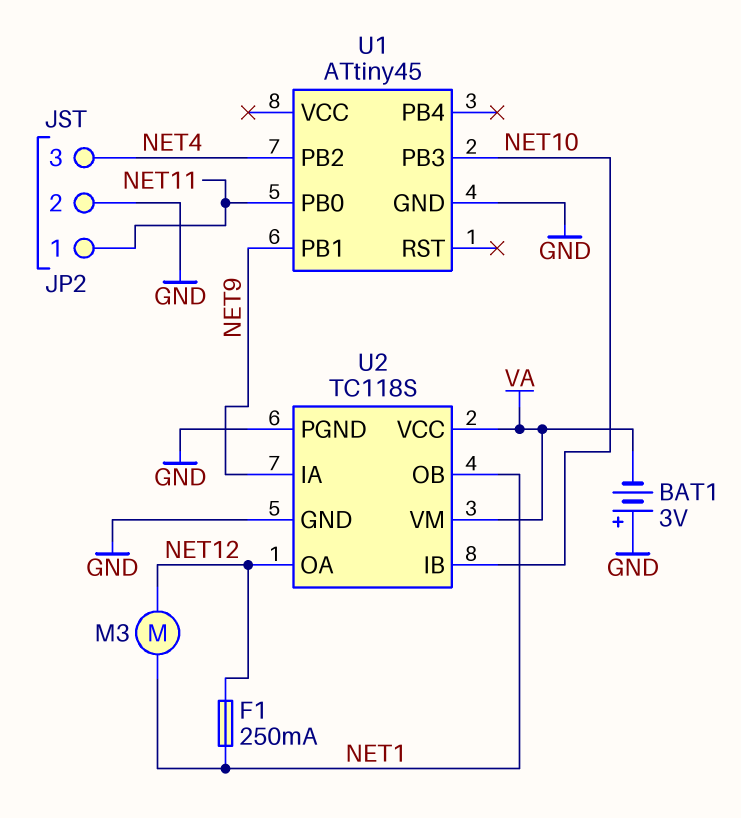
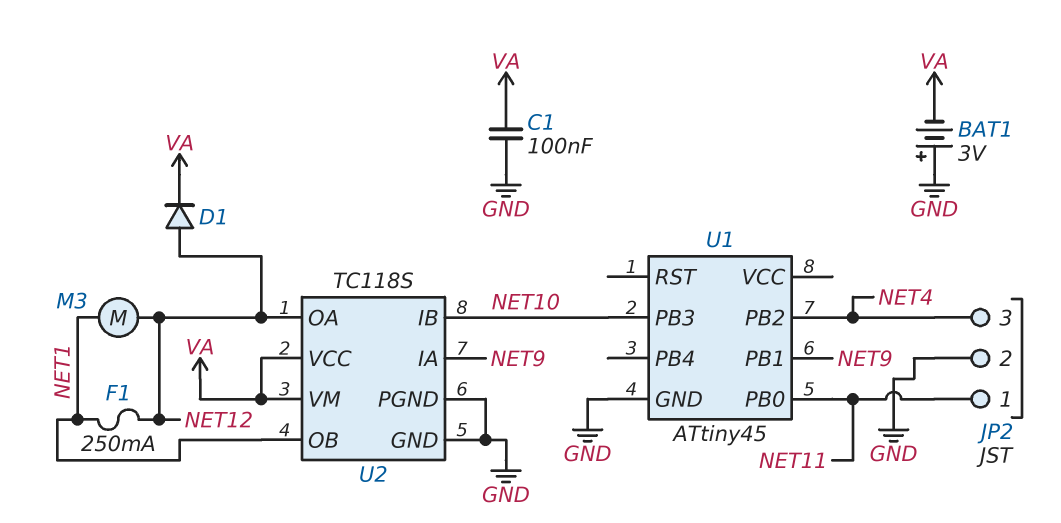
C1: none -> 100nF (GND, VA)
D1: none -> diode (A NET12, K VA)

